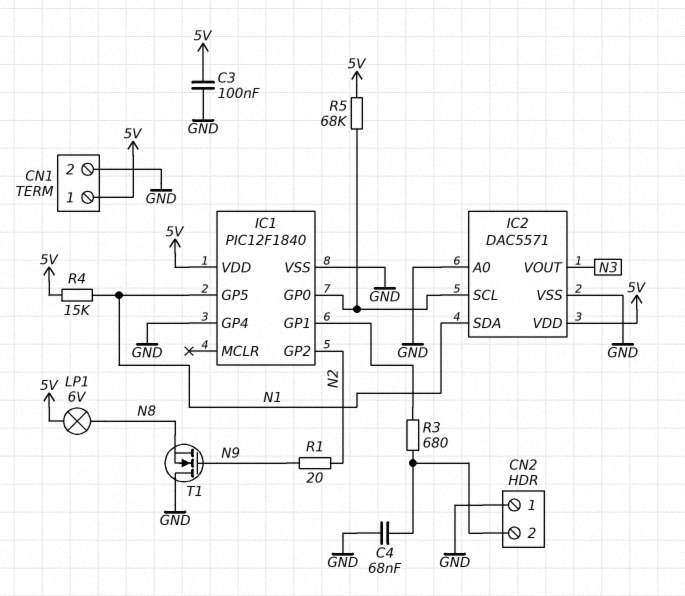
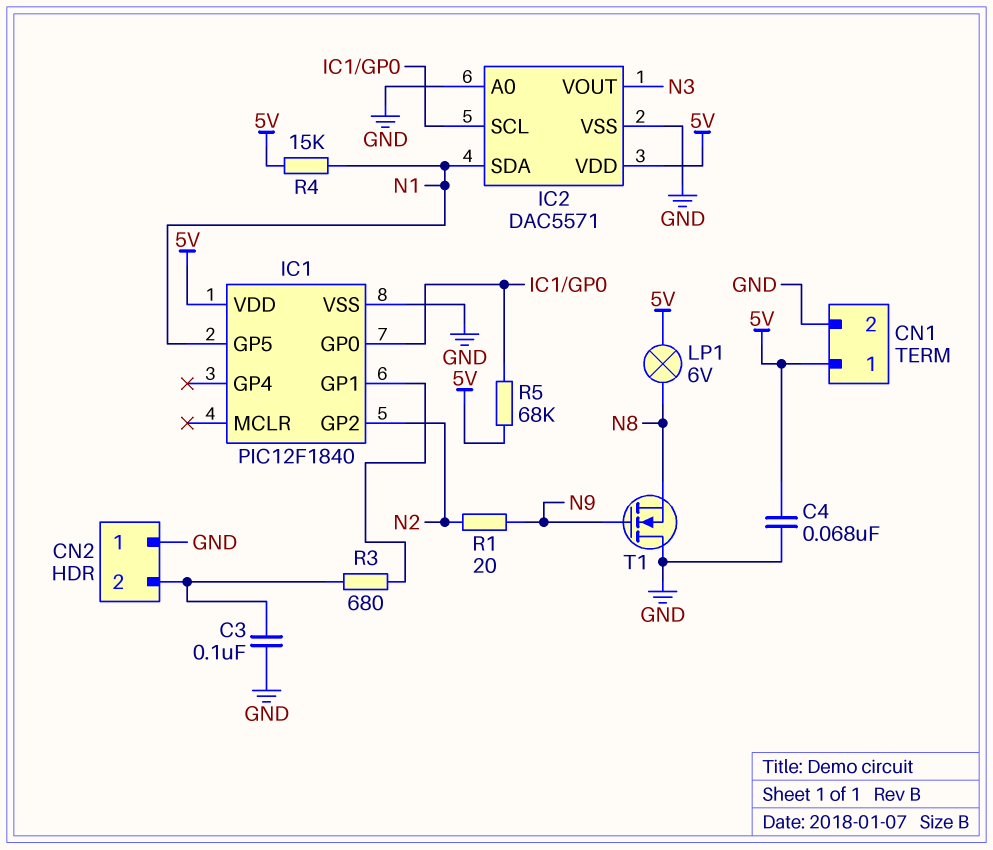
C3: 100nF (5V, GND) -> 100nF (CN2/2, GND)
C4: 68nF (CN2/2, GND) -> 68nF (5V, GND)
IC1 pin GP4: GND -> none

